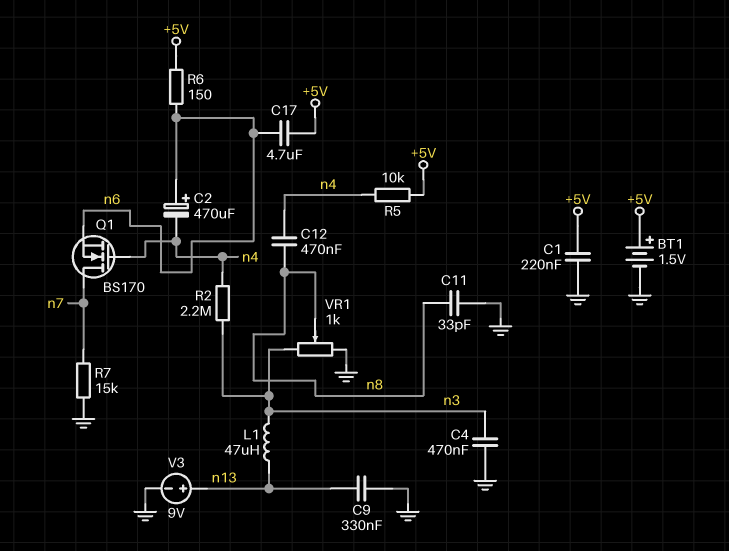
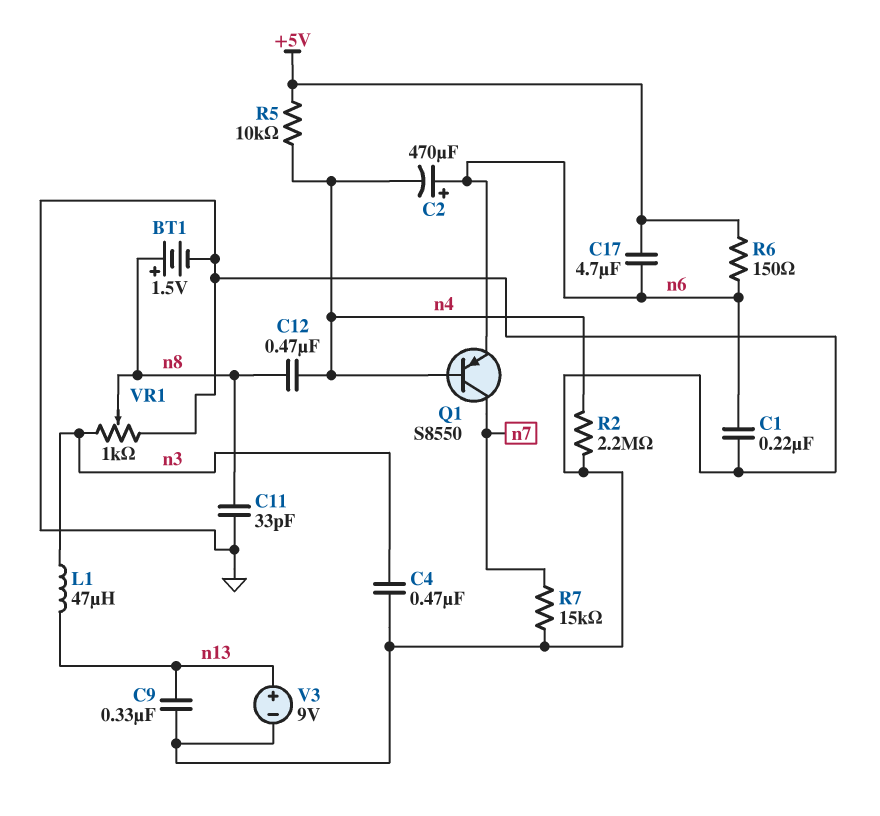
BT1: 1.5V (plus +5V, minus GND) -> 1.5V (plus n8, minus GND)
C1: 220nF (+5V, GND) -> 220nF (GND, n6)
Q1: NMOS BS170 (G n4, D n7, S n6) -> PNP S8550 (B n4, C n7, E n6)
R2: 2.2M (n3, n4) -> 2.2M (GND, n4)

